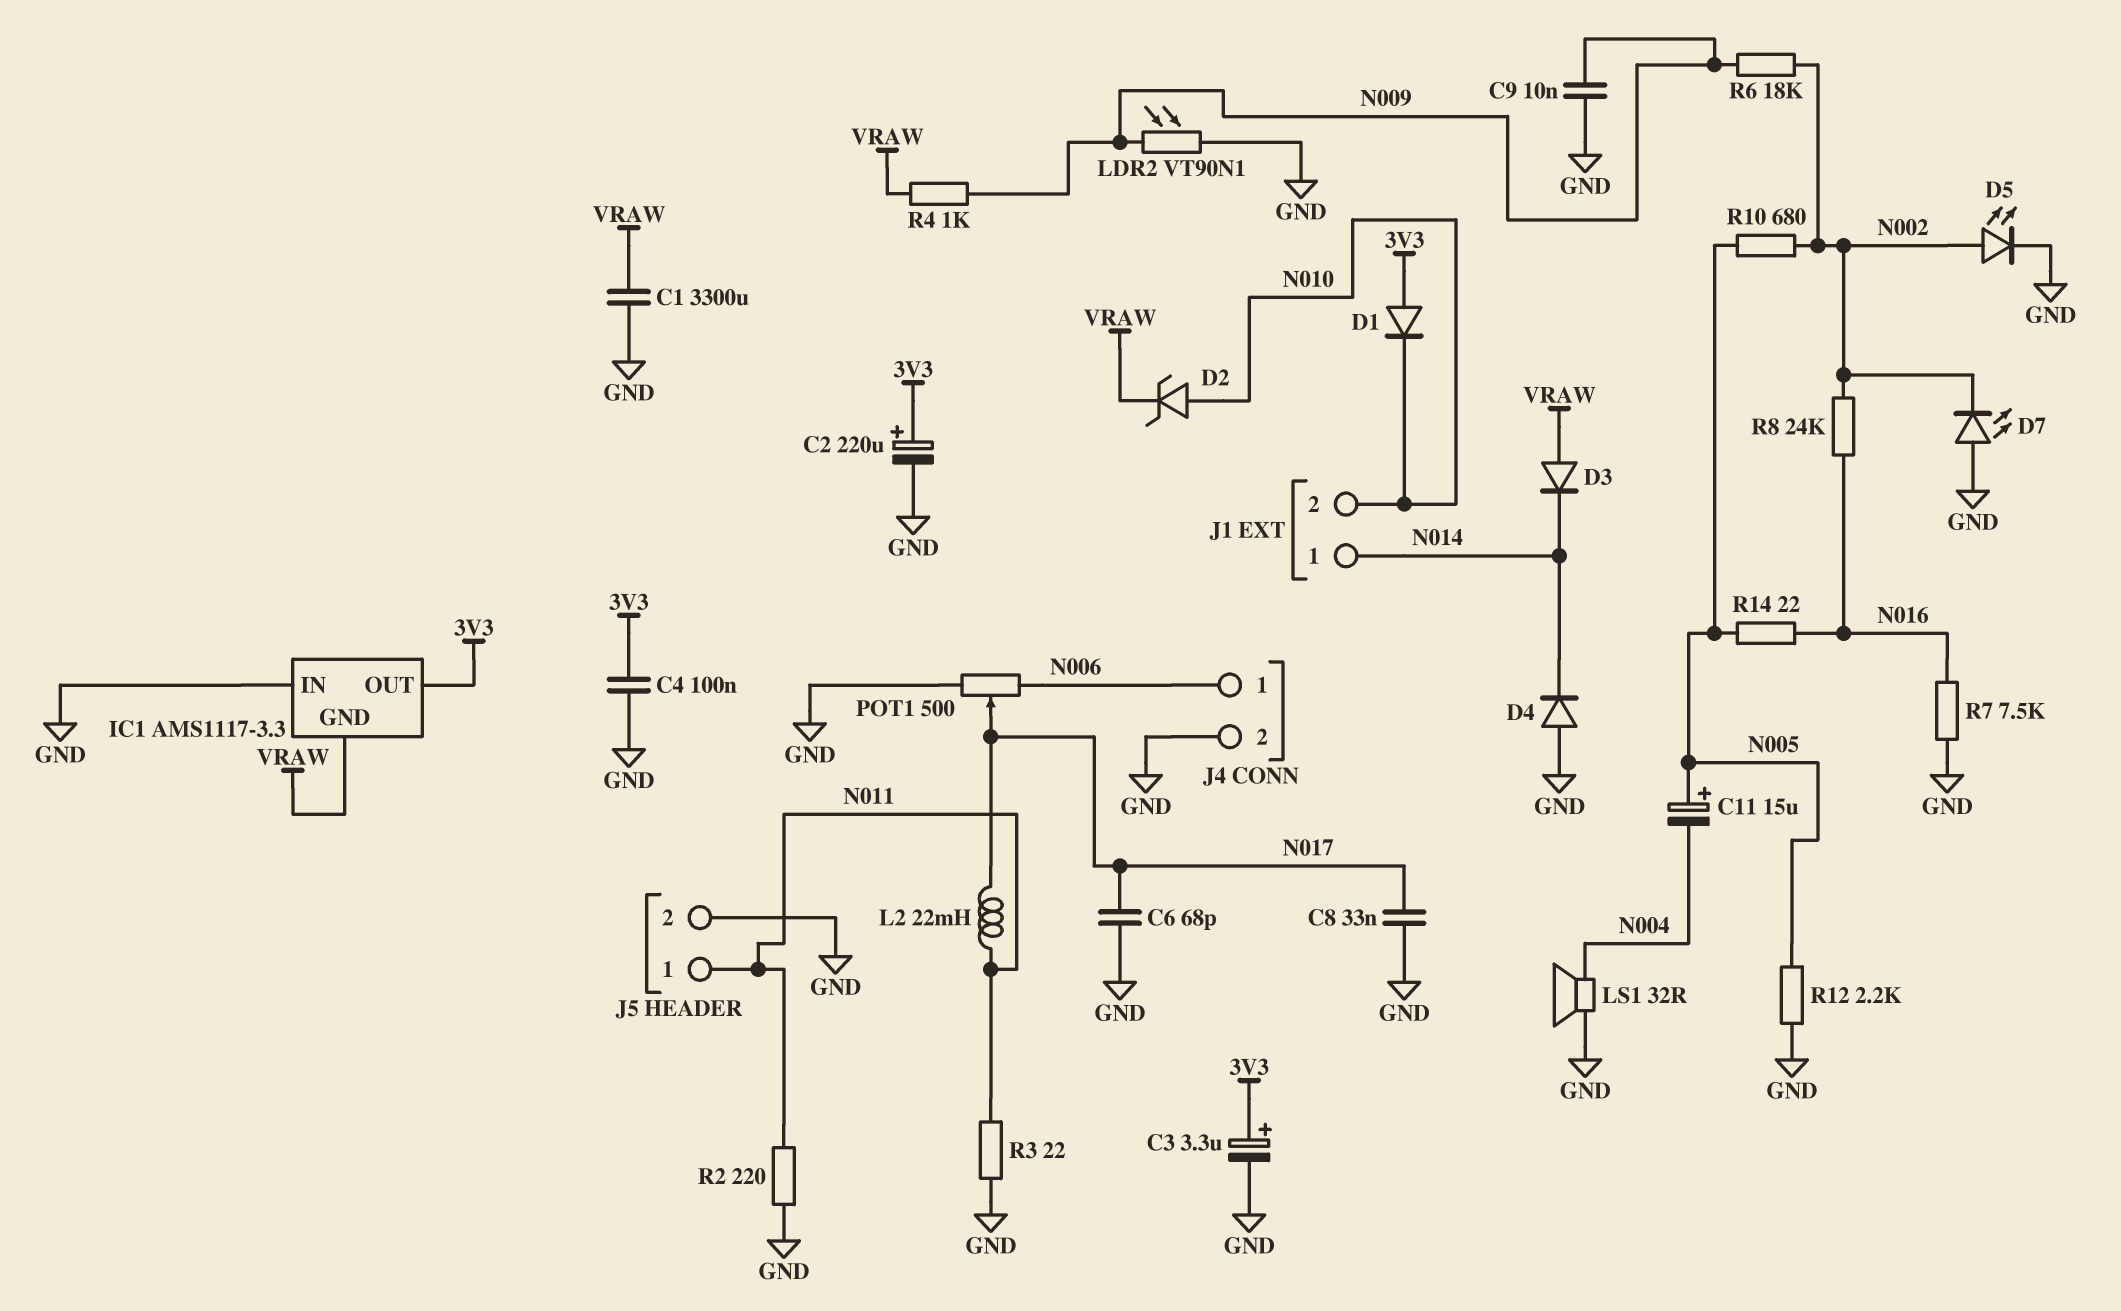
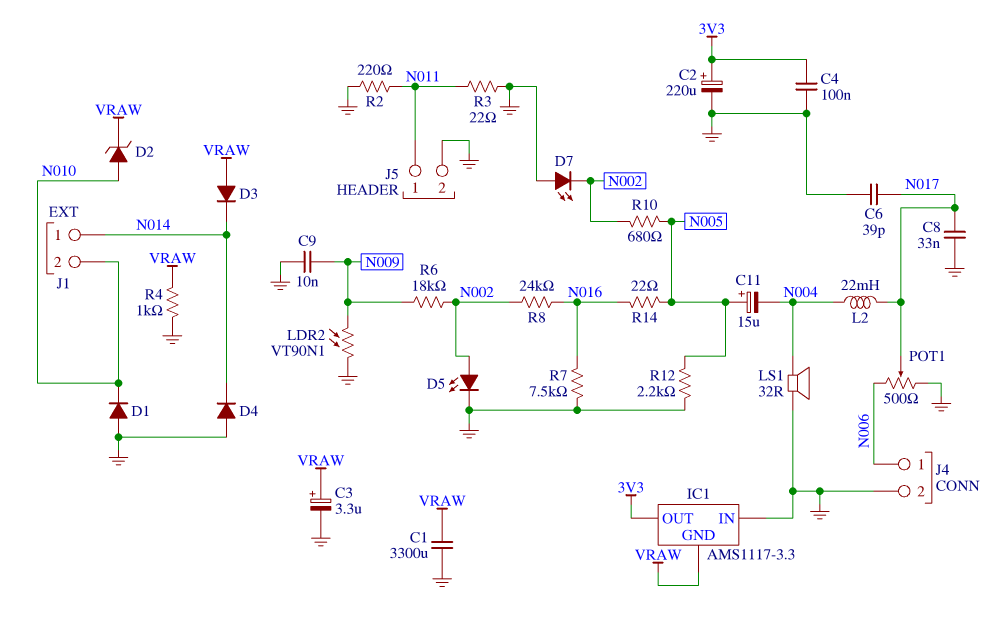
C3: 3.3uF (plus 3V3, minus GND) -> 3.3uF (plus VRAW, minus GND)
C6: 68pF (GND, N017) -> 39pF (GND, N017)
D1: diode (A 3V3, K N010) -> diode (A GND, K N010)
L2: 22mH (N011, N017) -> 22mH (N004, N017)
R4: 1k (N009, VRAW) -> 1k (GND, VRAW)

